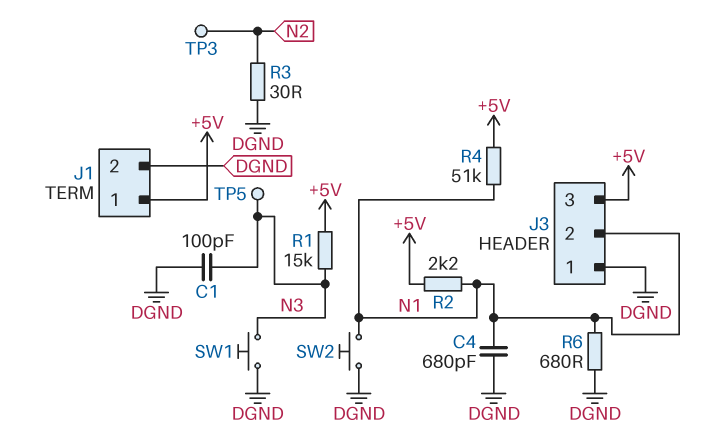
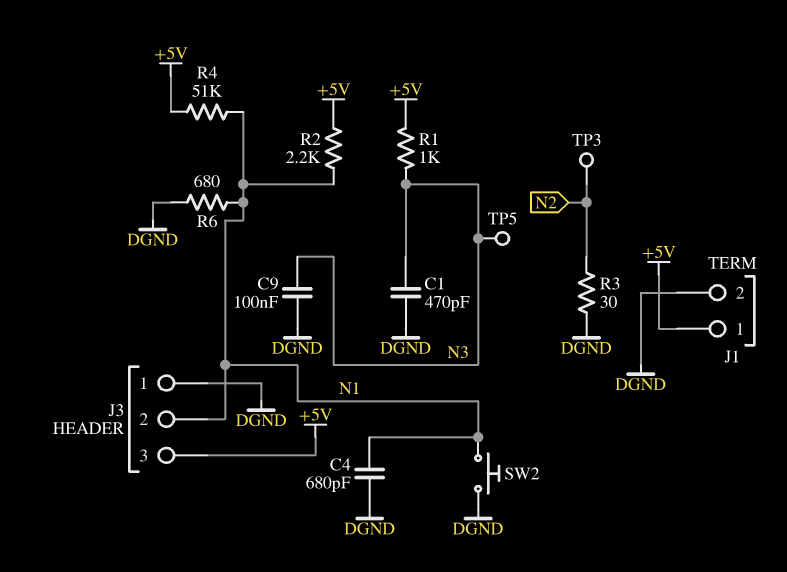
C1: 100pF (DGND, N3) -> 470pF (DGND, N3)
C9: none -> 100nF (DGND, N3)
R1: 15k (+5V, N3) -> 1k (+5V, N3)
SW1: button (DGND, N3) -> none

